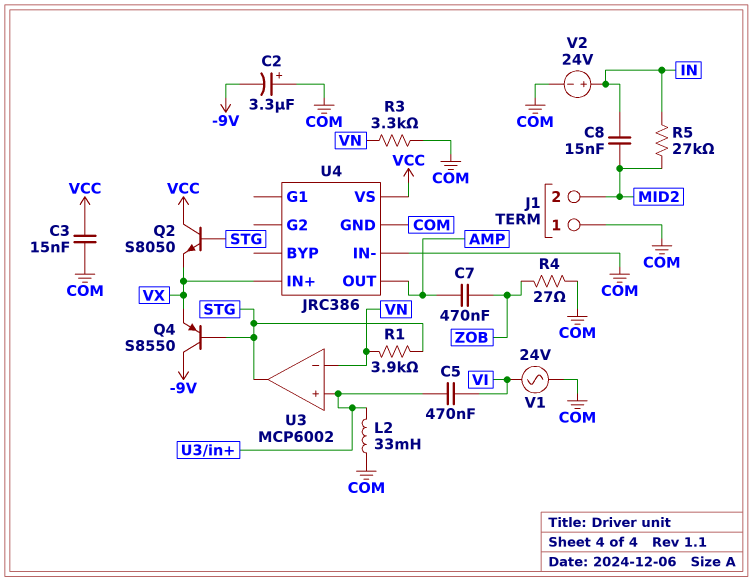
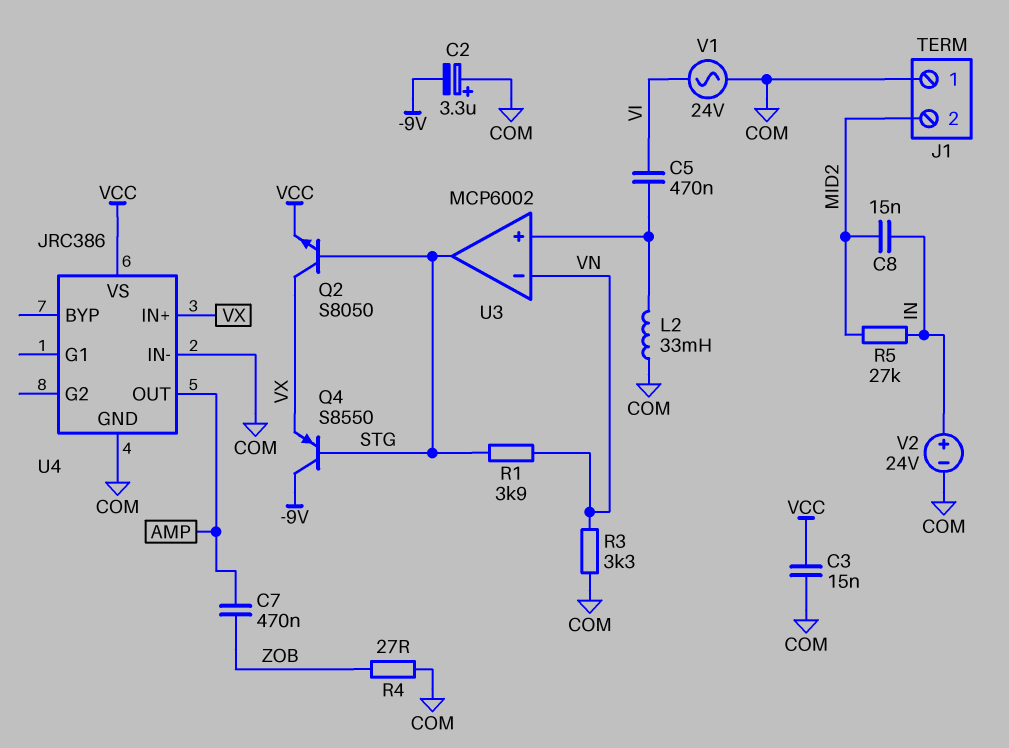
Q2: NPN S8050 (B STG, C VCC, E VX) -> NPN S8050 (B STG, C VX, E VCC)

